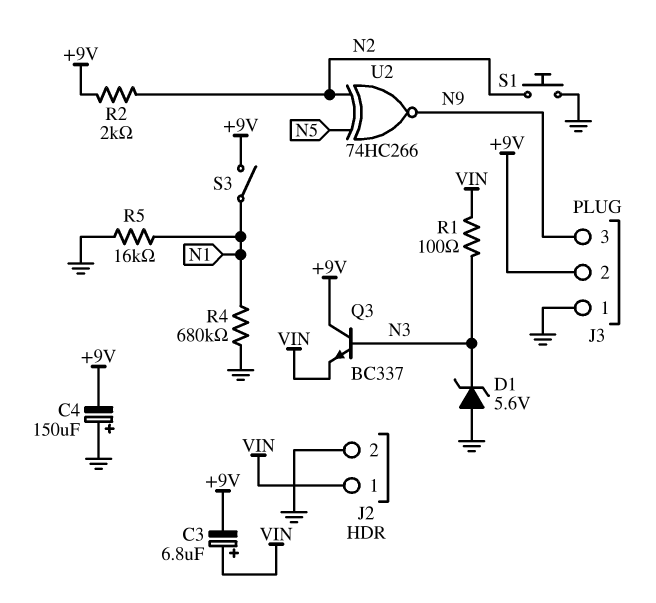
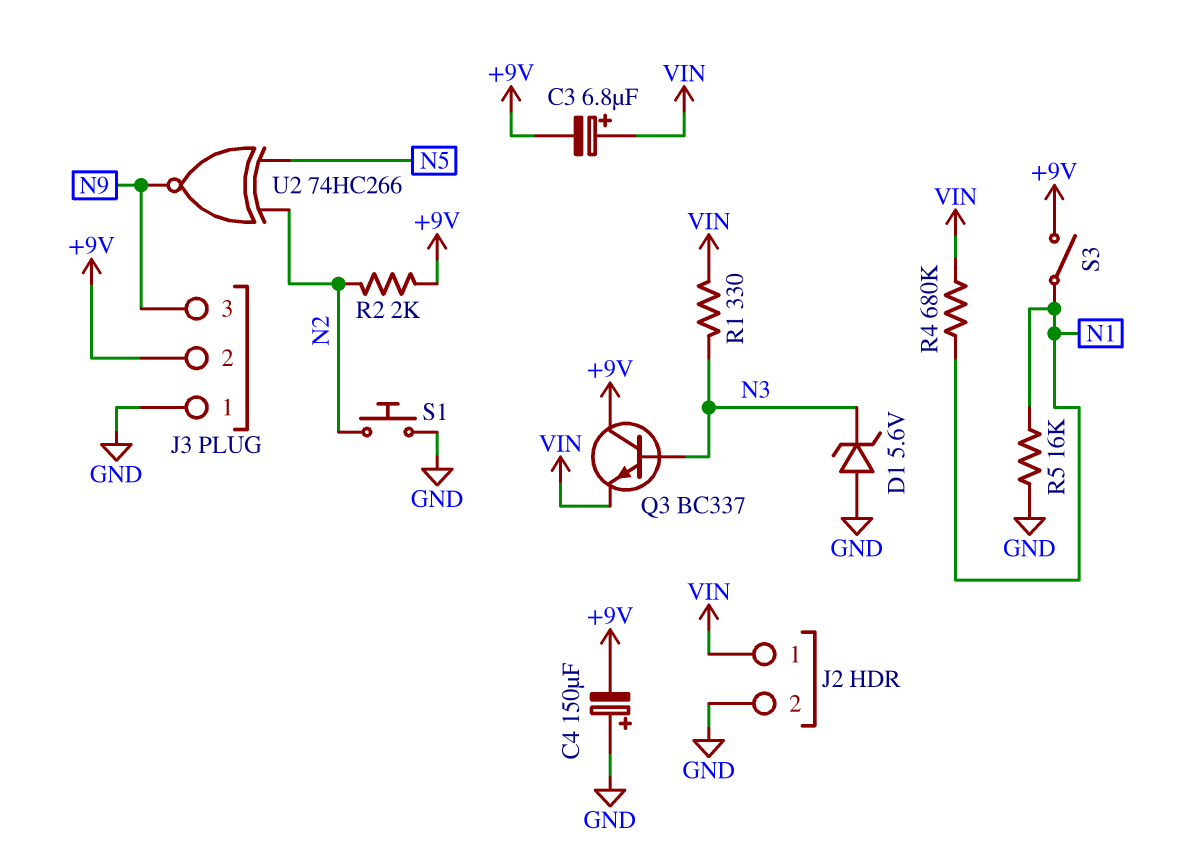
R1: 100 (N3, VIN) -> 330 (N3, VIN)
R4: 680k (GND, N1) -> 680k (N1, VIN)

